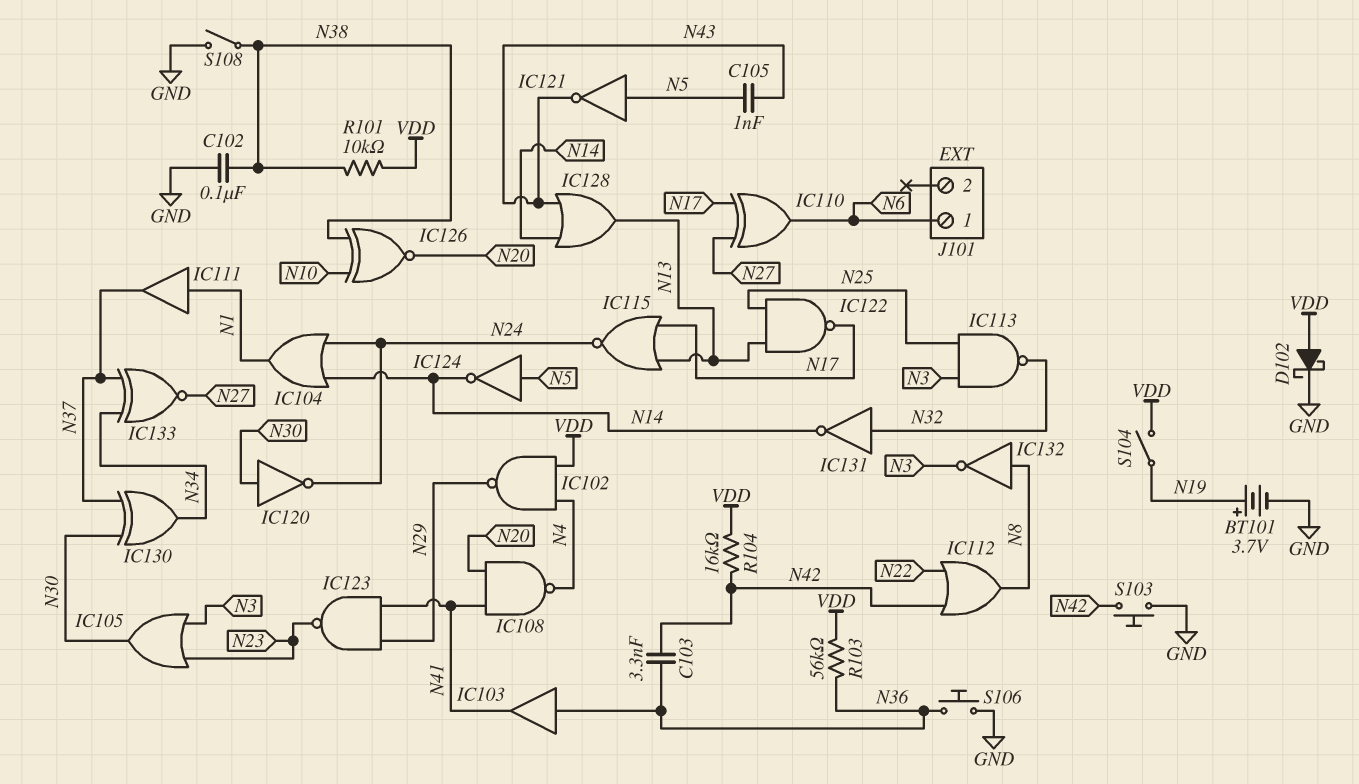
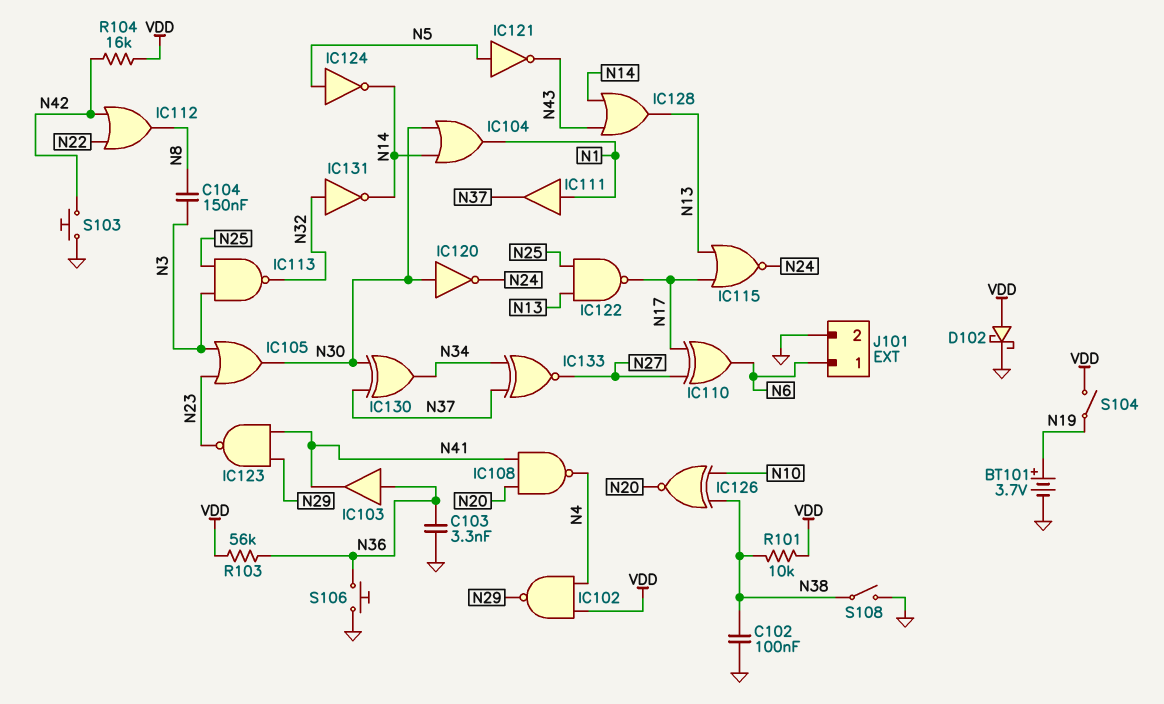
C103: 3.3nF (N36, N42) -> 3.3nF (GND, N36)
C104: none -> 150nF (N3, N8)
C105: 1nF (N5, N43) -> none
IC104: OR (in N14, in N24, out N1) -> OR (in N14, in N30, out N1)
IC132: NOT (in N8, out N3) -> none
J101 pin 2: none -> GND

